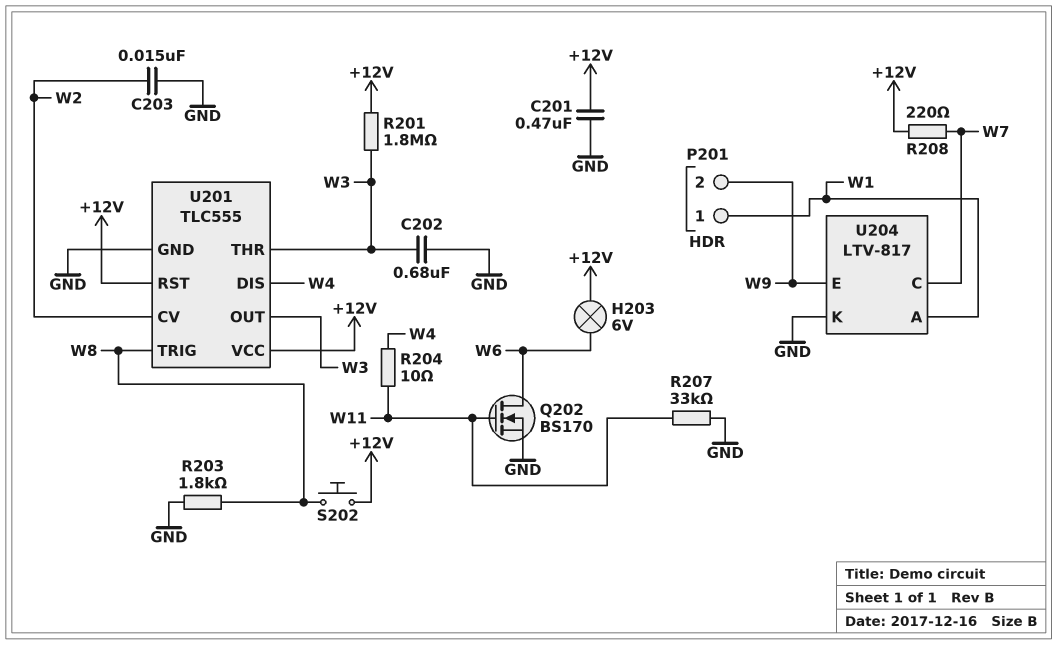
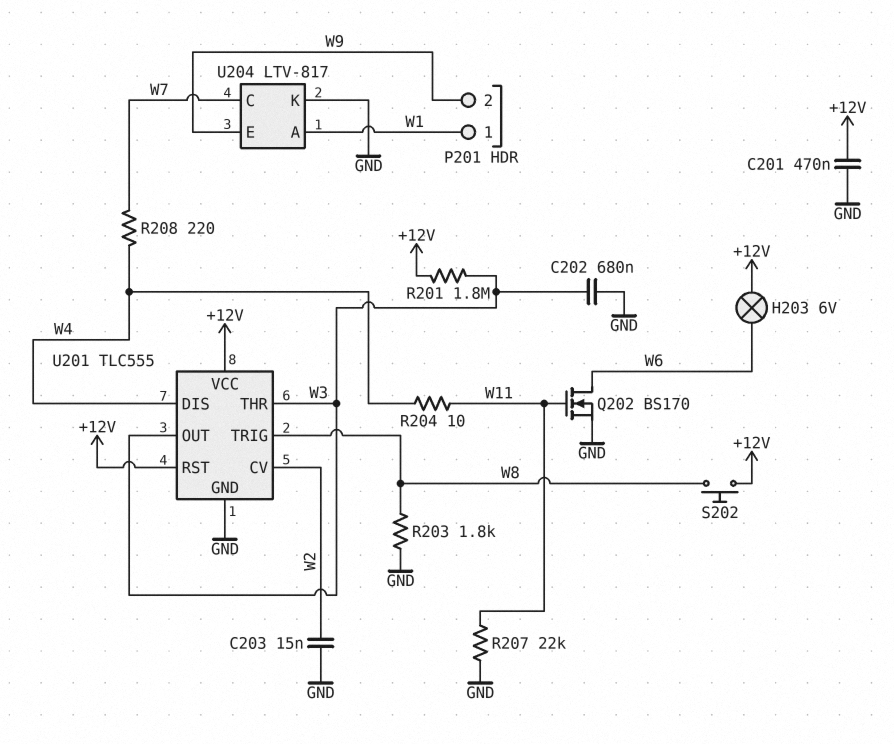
R207: 33k (GND, W11) -> 22k (GND, W11)
R208: 220 (+12V, W7) -> 220 (W4, W7)

